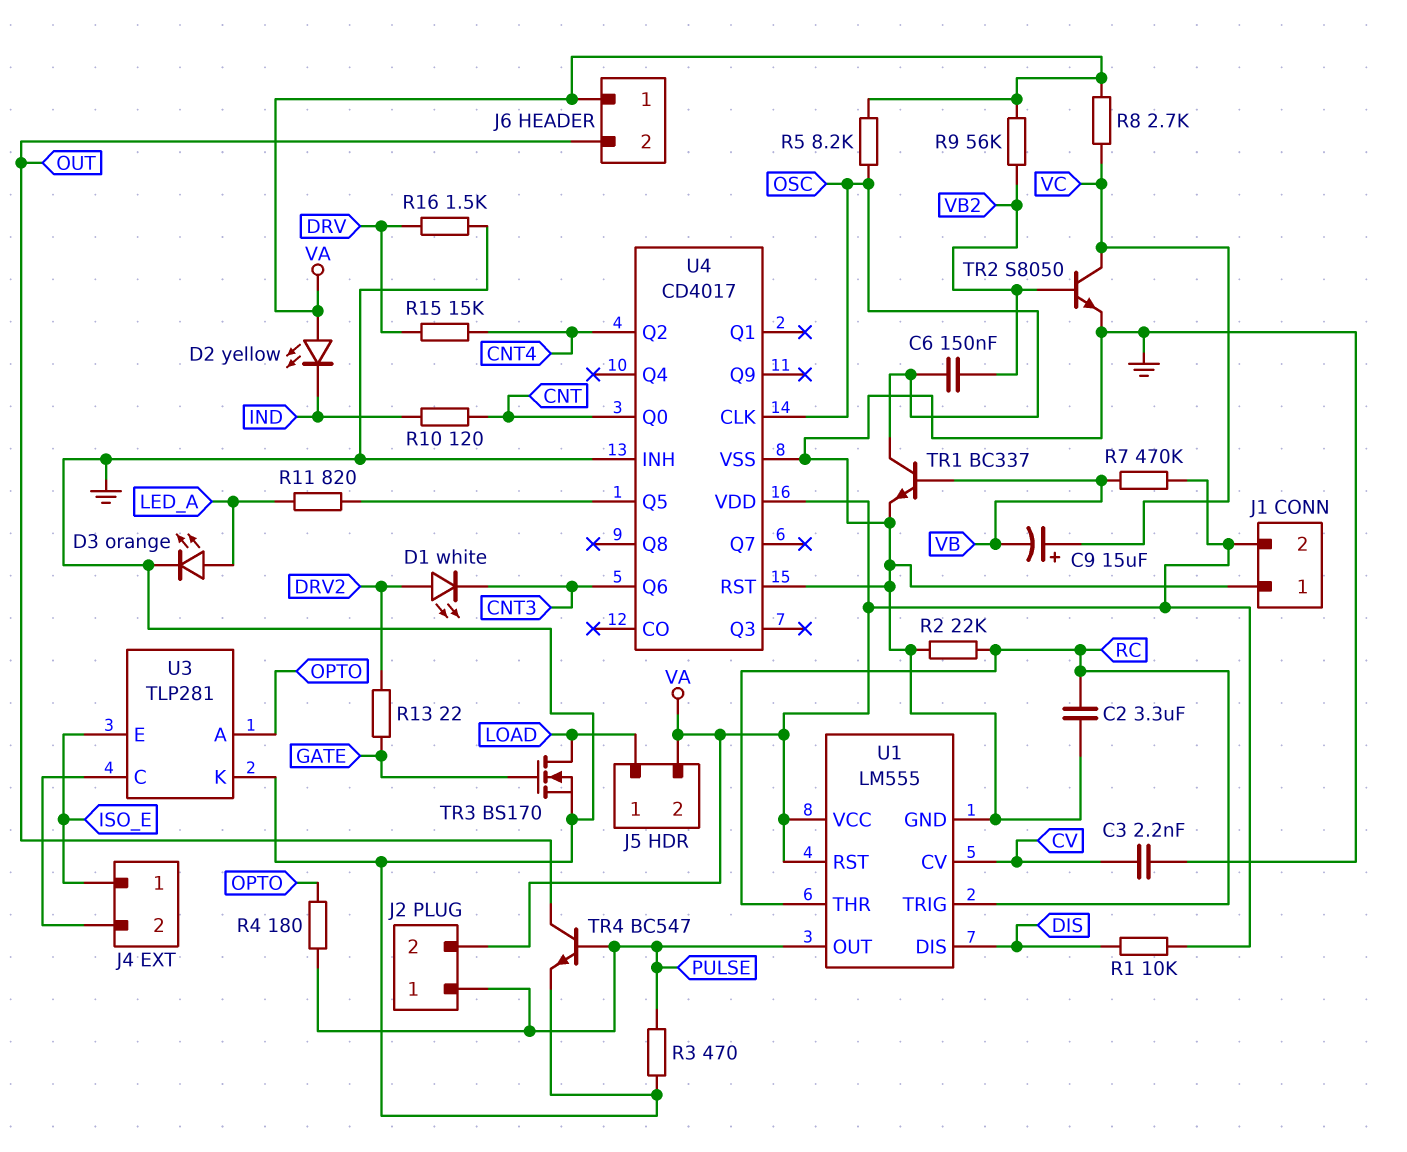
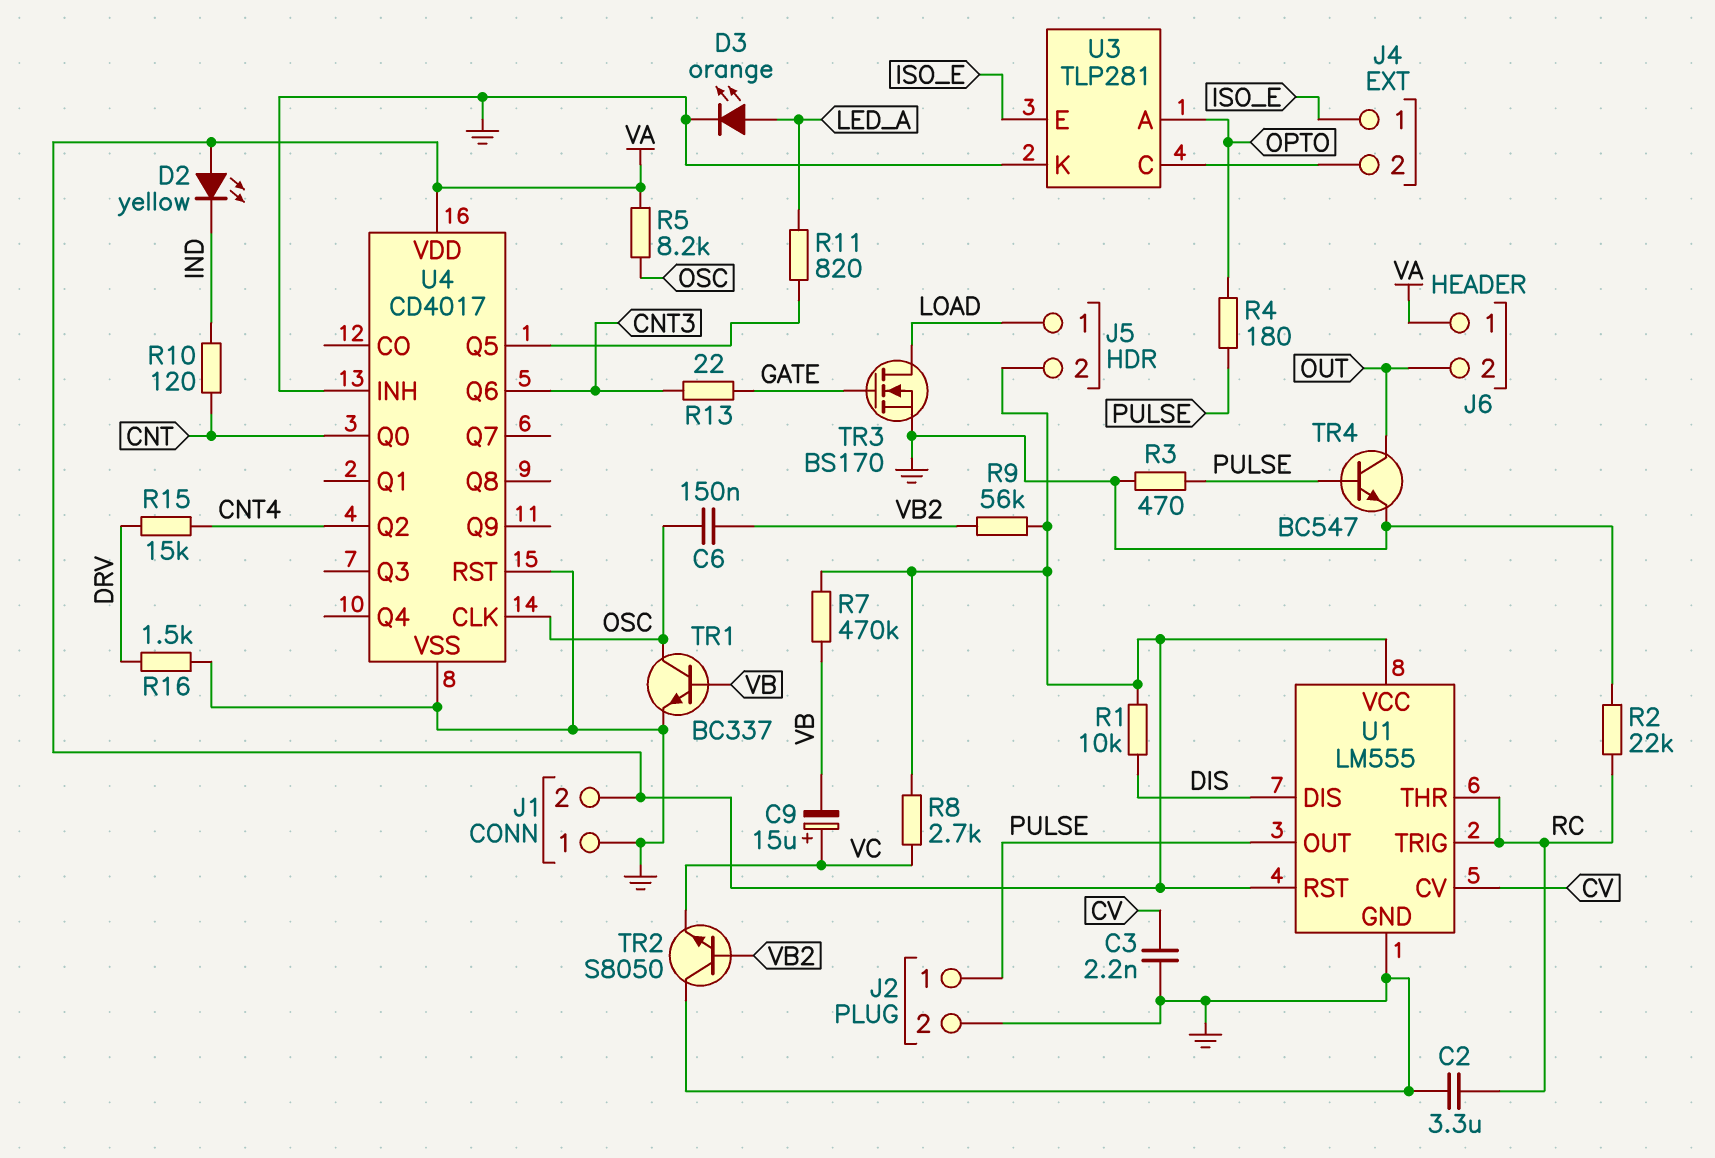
D1: LED white (A DRV2, K CNT3) -> none
J2 pin 2: VA -> GND
R13: 22 (DRV2, GATE) -> 22 (CNT3, GATE)
TR2: NPN S8050 (B VB2, C VC, E GND) -> NPN S8050 (B VB2, C GND, E VC)

